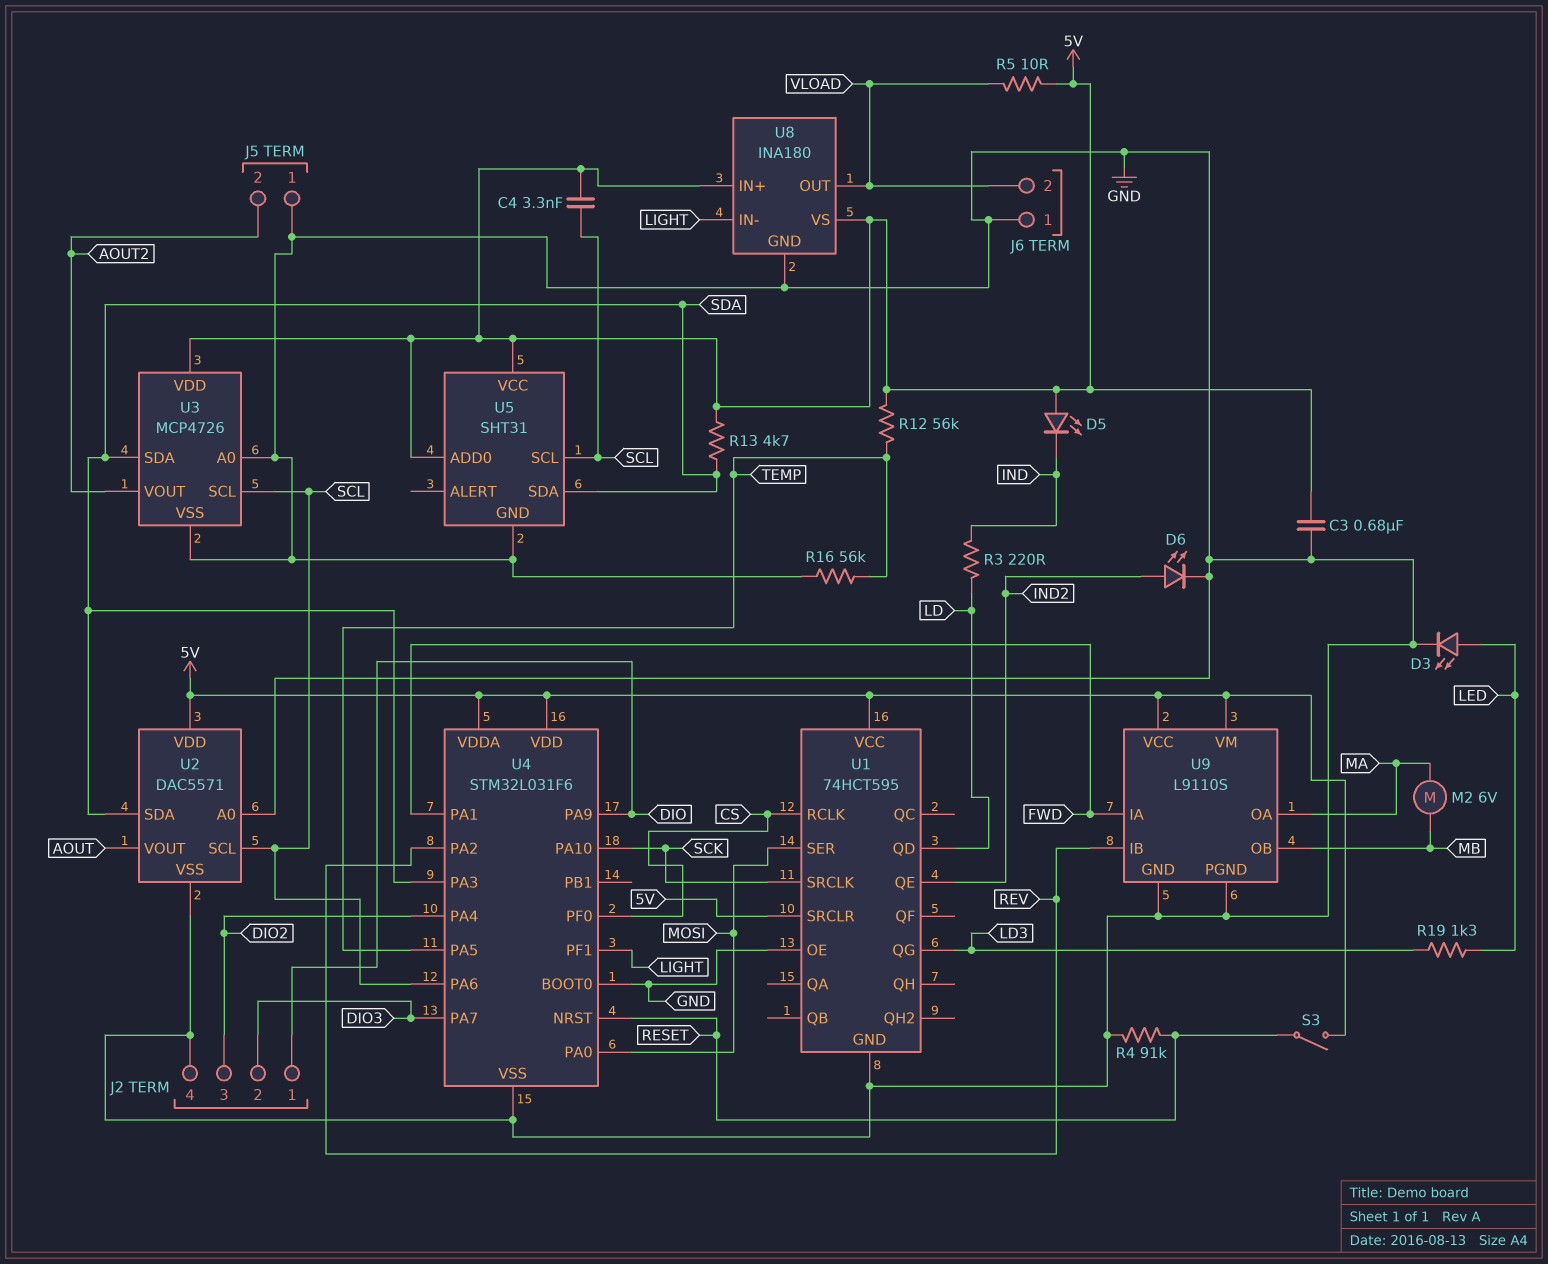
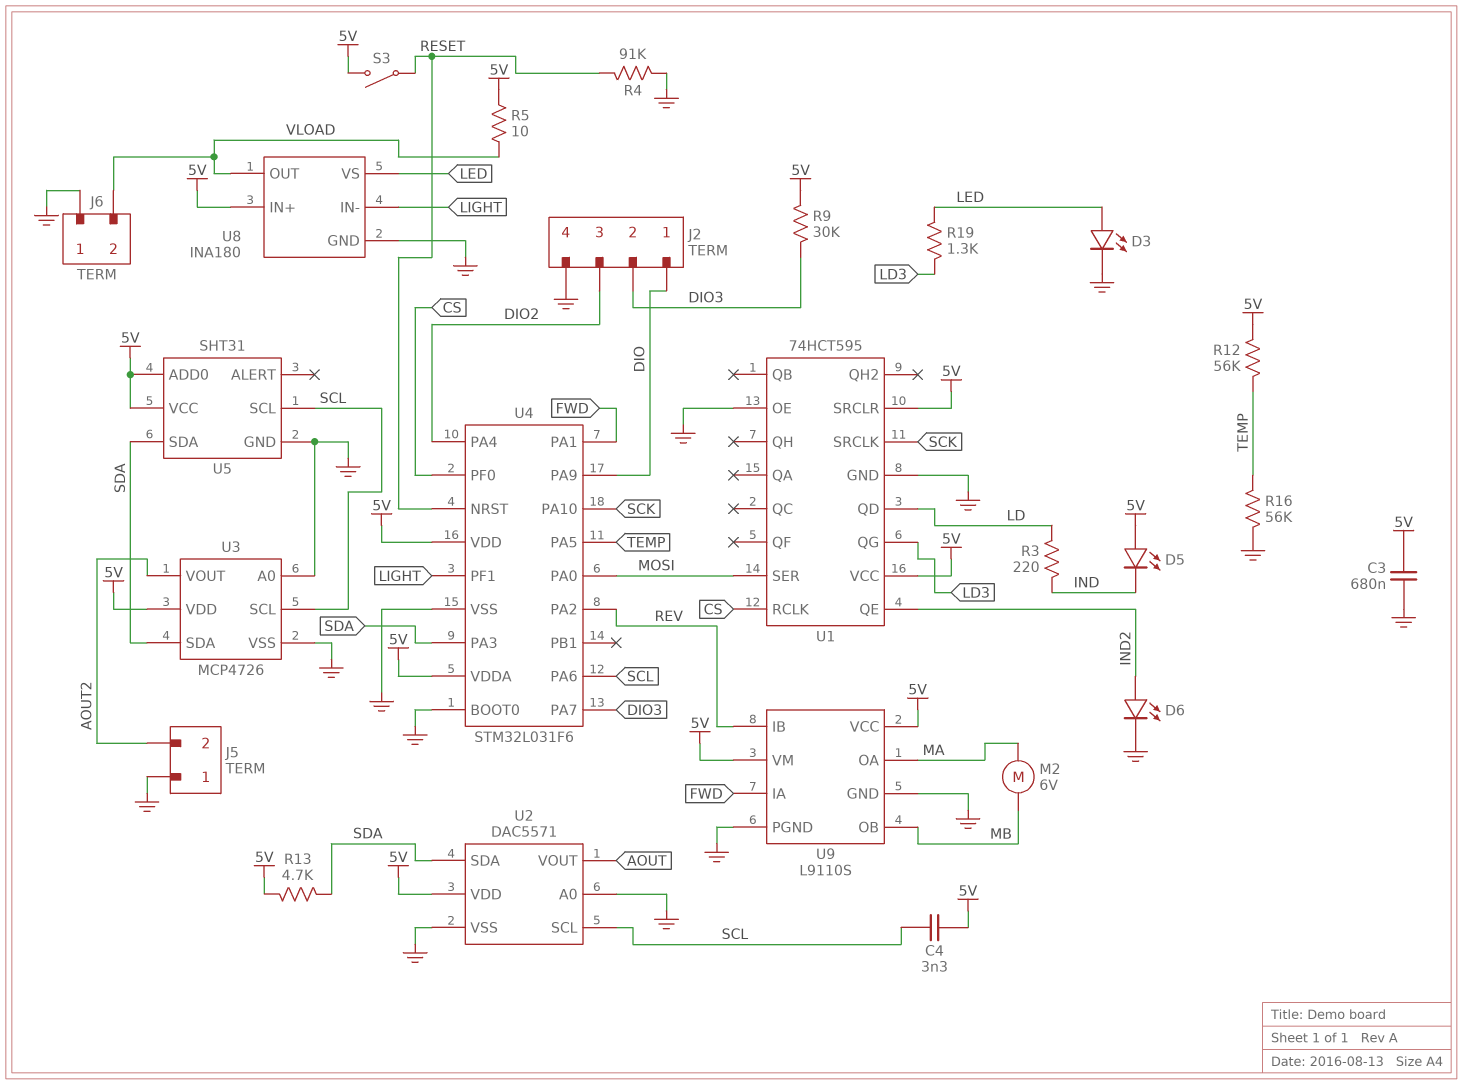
R9: none -> 30k (5V, DIO3)
U8 pin VS: 5V -> LED

